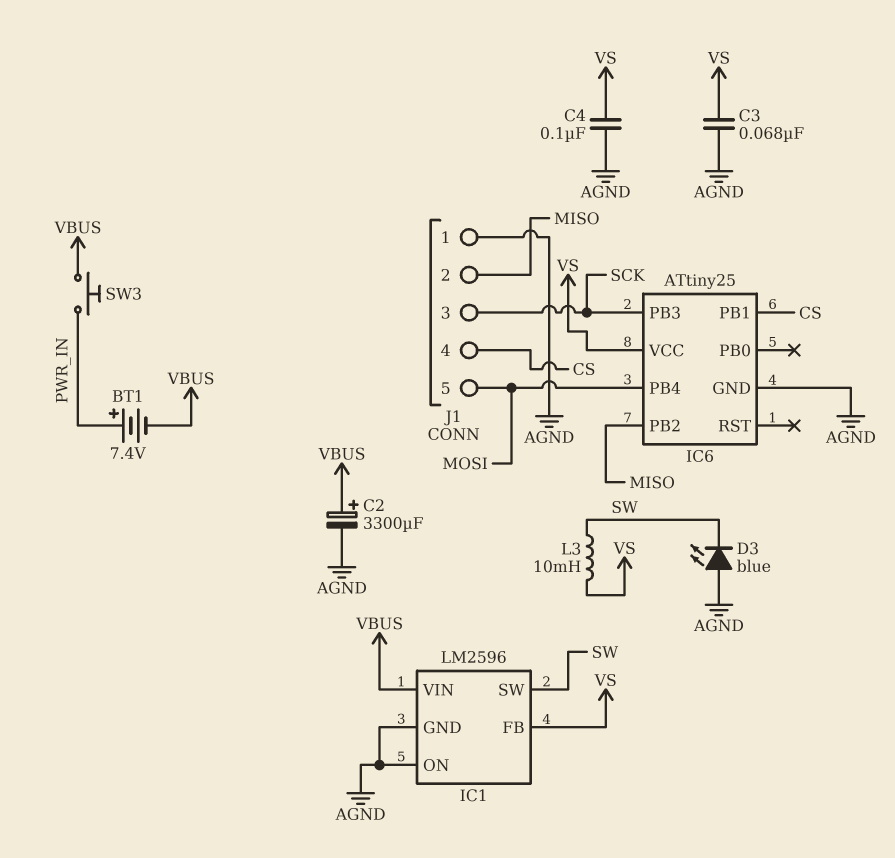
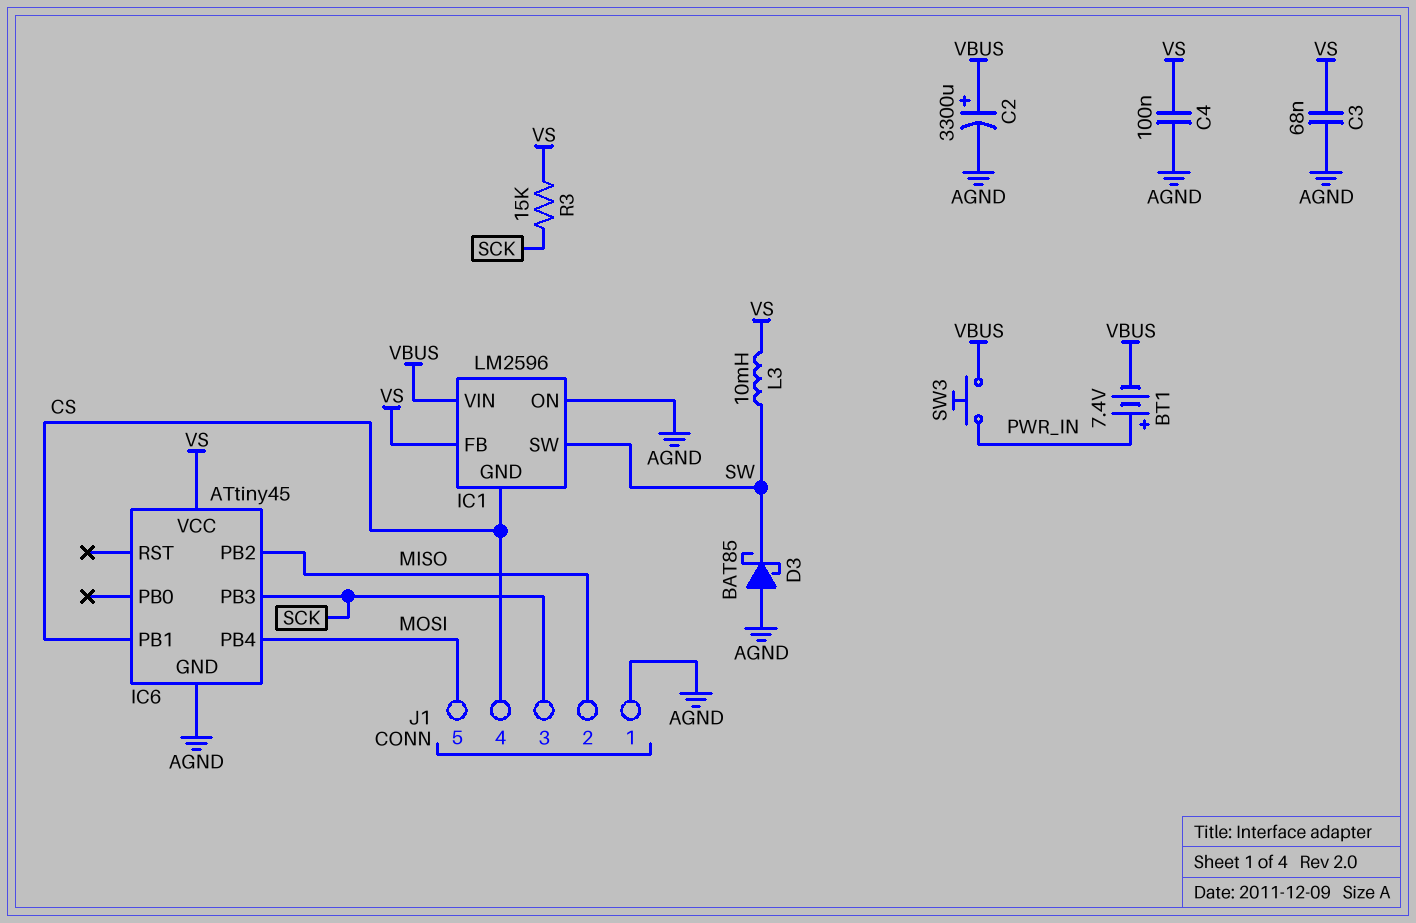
D3: LED blue (A AGND, K SW) -> schottky BAT85 (A AGND, K SW)
IC1 pin GND: AGND -> CS
IC6: ATtiny25 -> ATtiny45
R3: none -> 15k (SCK, VS)

